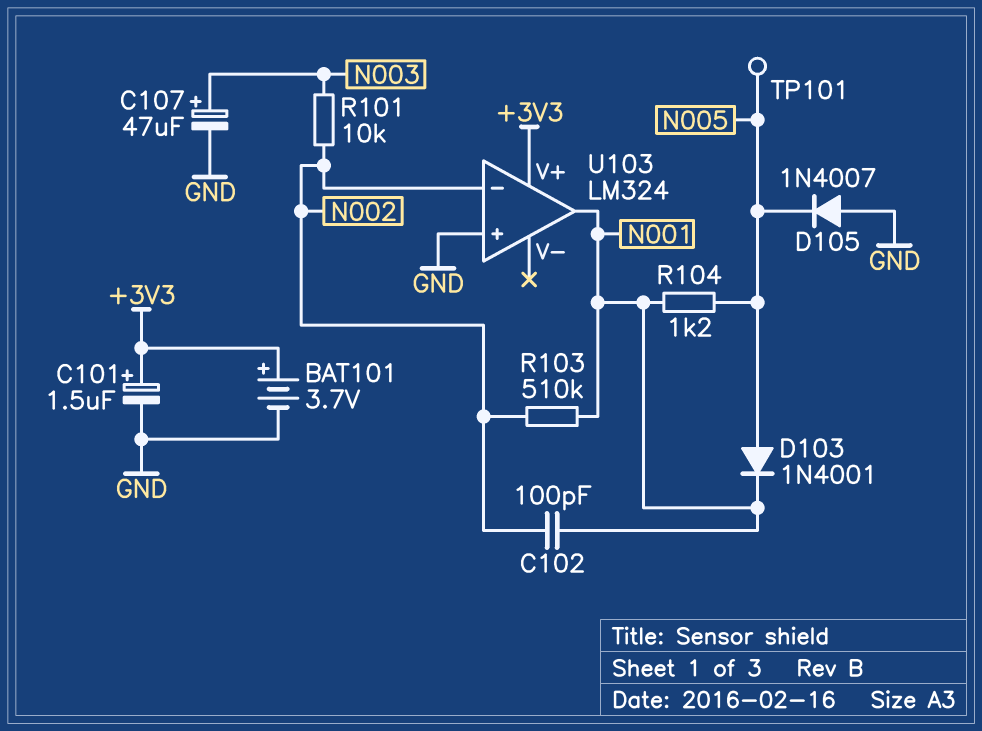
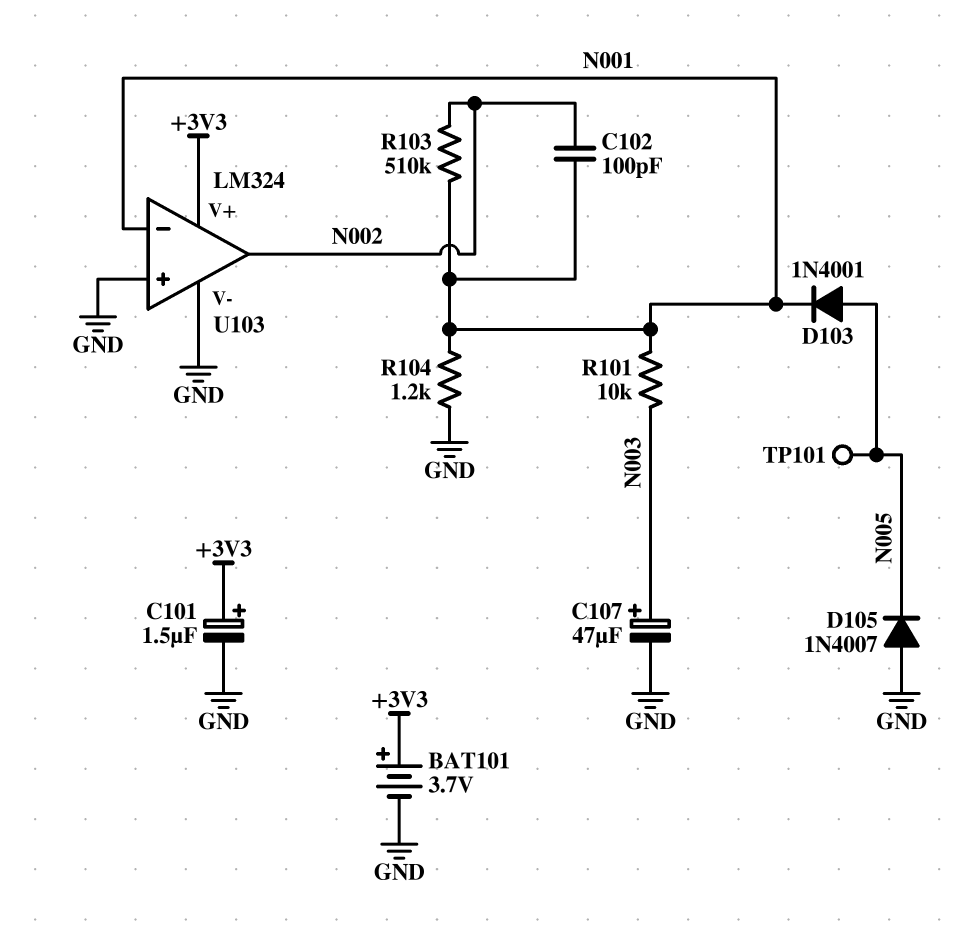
R101: 10k (N002, N003) -> 10k (N001, N003)
R104: 1.2k (N001, N005) -> 1.2k (GND, N001)
U103 pin V-: none -> GND
U103 pin in-: N002 -> N001
U103 pin out: N001 -> N002

